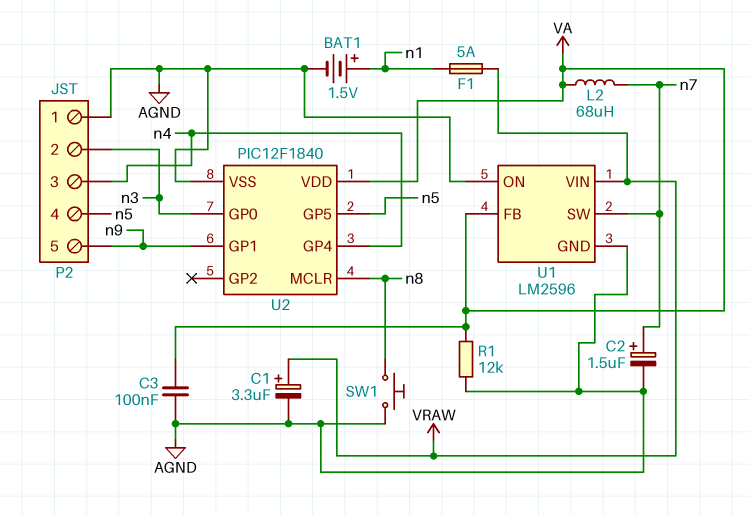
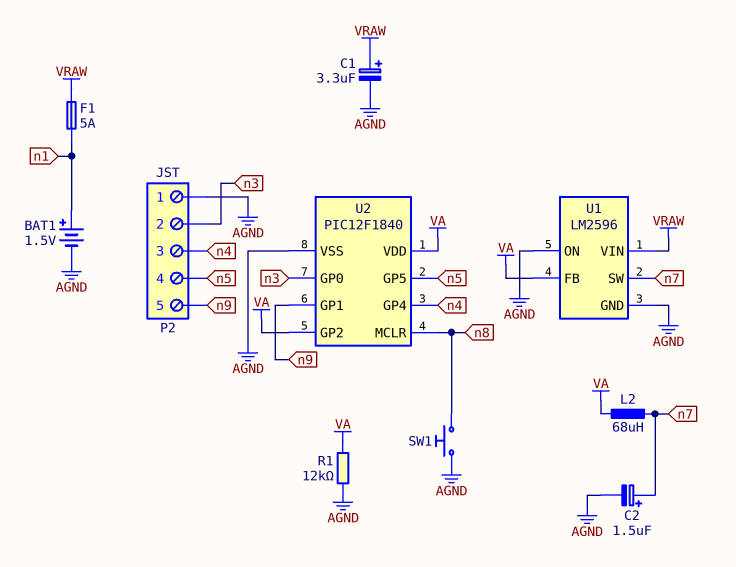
C3: 100nF (AGND, VA) -> none
U2 pin GP2: none -> VA

